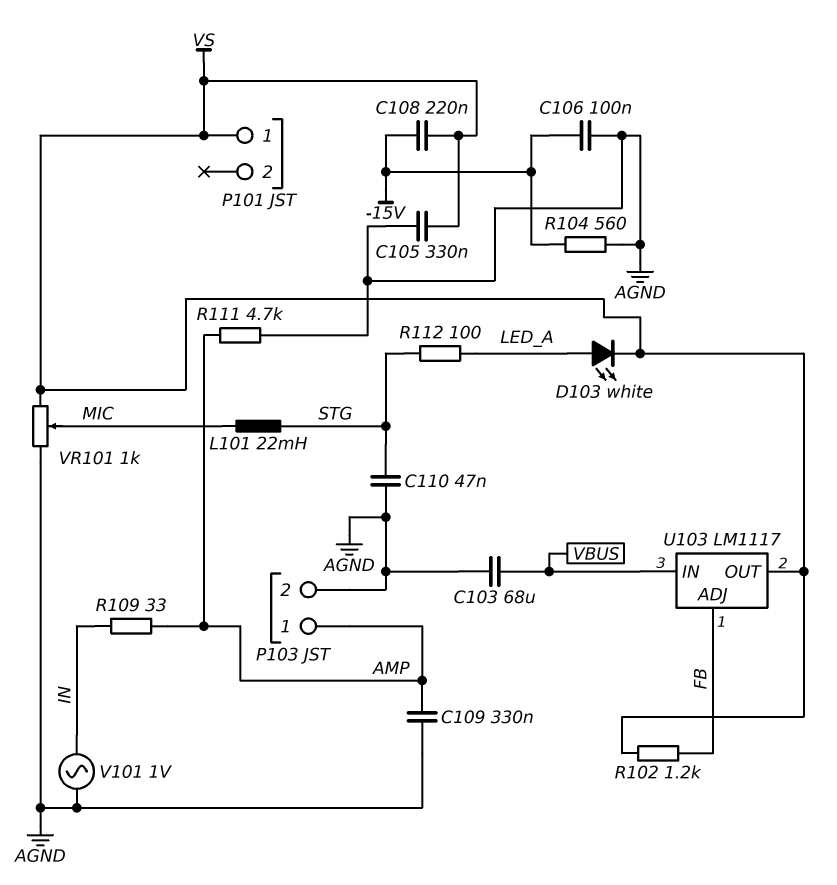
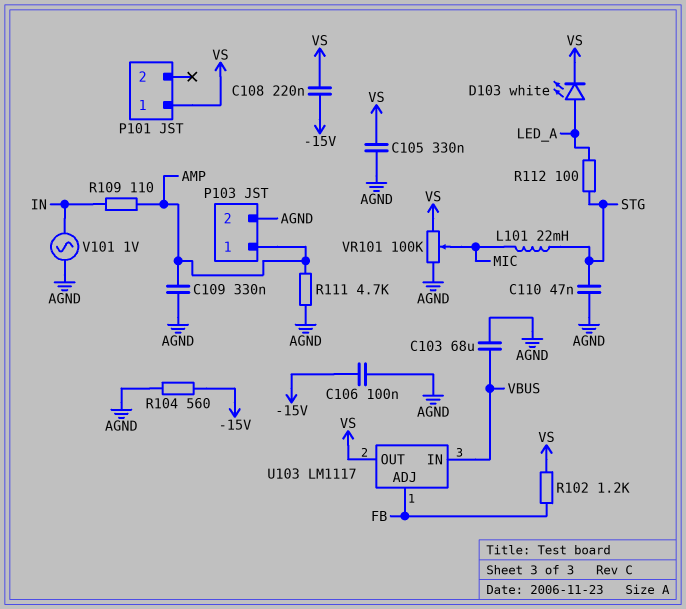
R109: 33 (AMP, IN) -> 110 (AMP, IN)
VR101: 1k (AGND, VS, wiper MIC) -> 100k (AGND, VS, wiper MIC)

